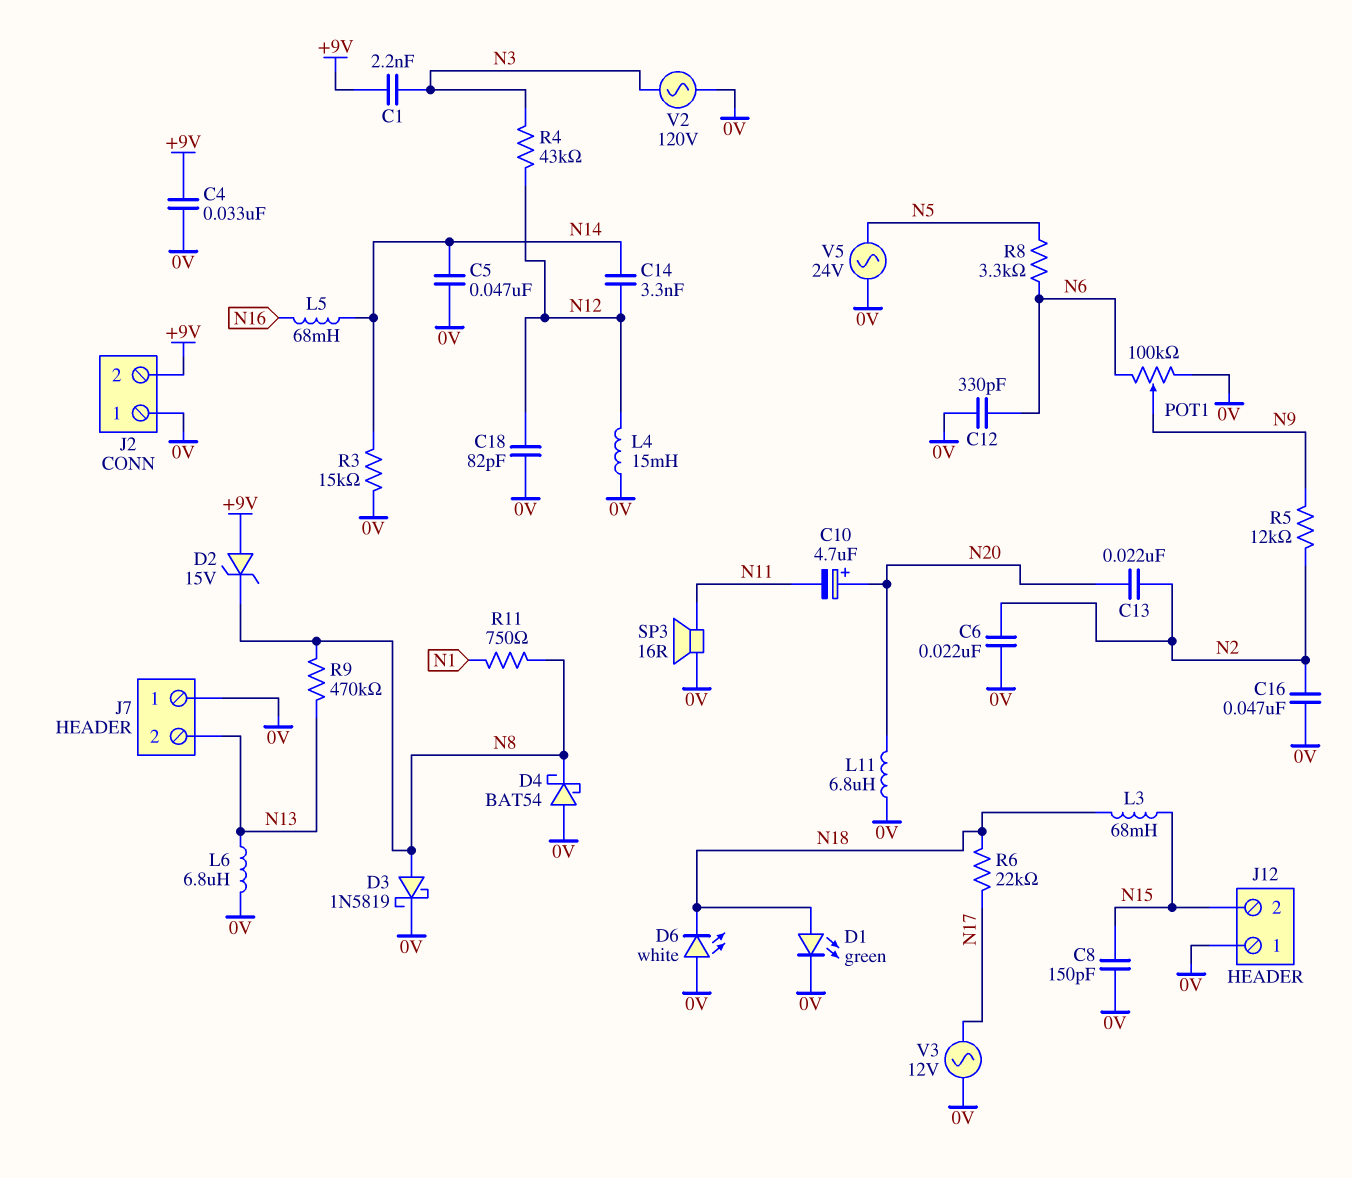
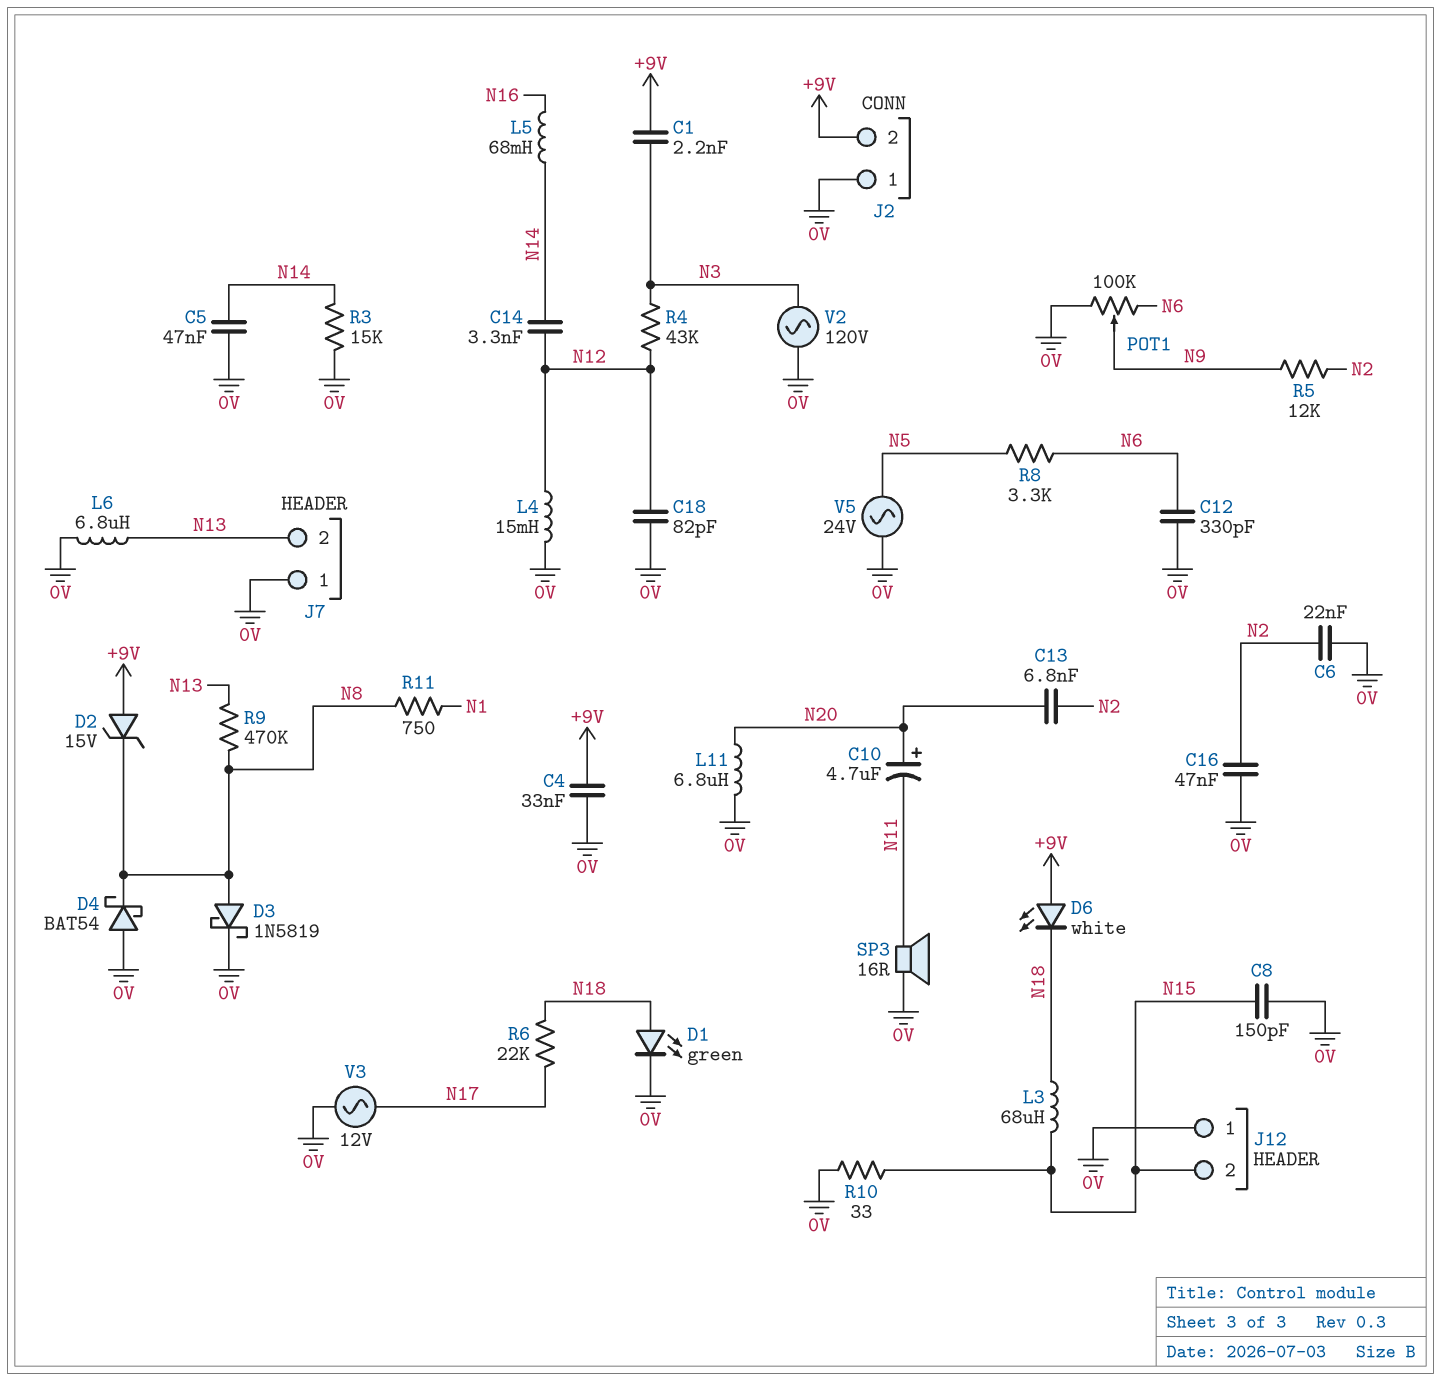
C13: 22nF (N2, N20) -> 6.8nF (N2, N20)
D6: LED white (A 0V, K N18) -> LED white (A +9V, K N18)
L3: 68mH (N15, N18) -> 68uH (N15, N18)
R10: none -> 33 (0V, N15)

